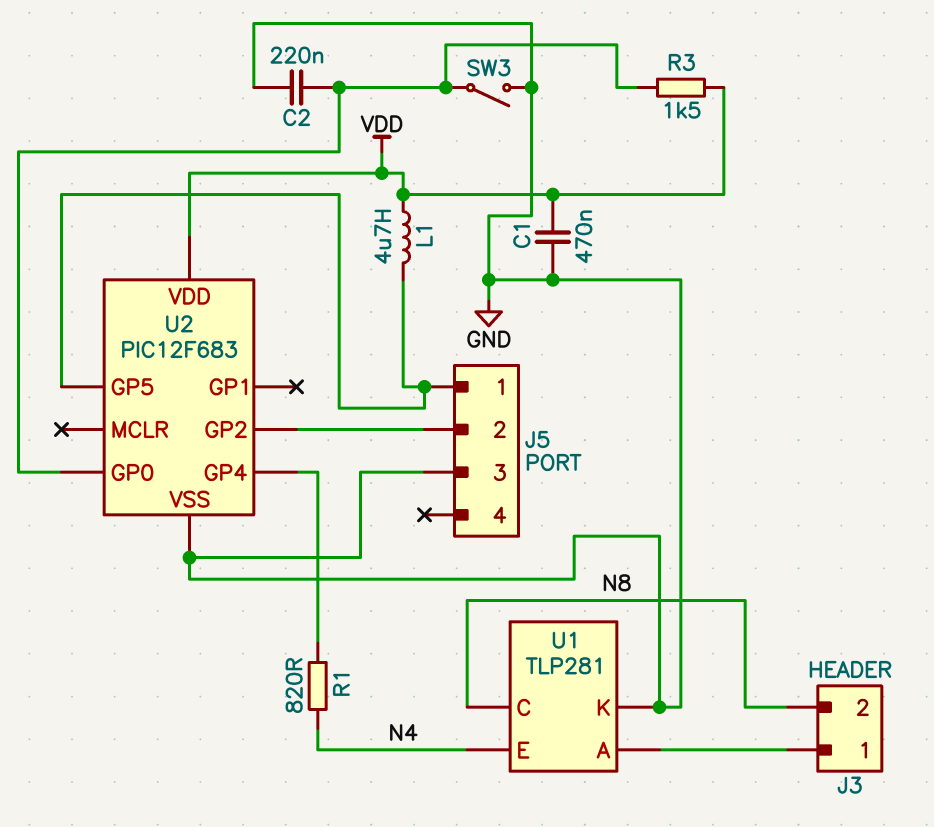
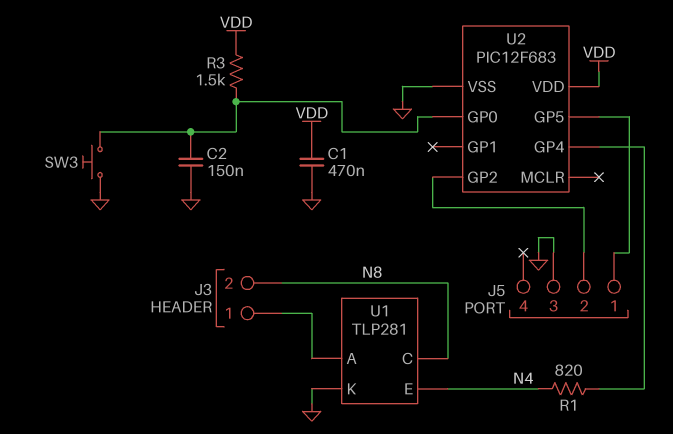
C2: 220nF (GND, U2/GP0) -> 150nF (GND, U2/GP0)
L1: 4.7uH (J5/1, VDD) -> none
SW3: switch (GND, U2/GP0) -> button (GND, U2/GP0)

